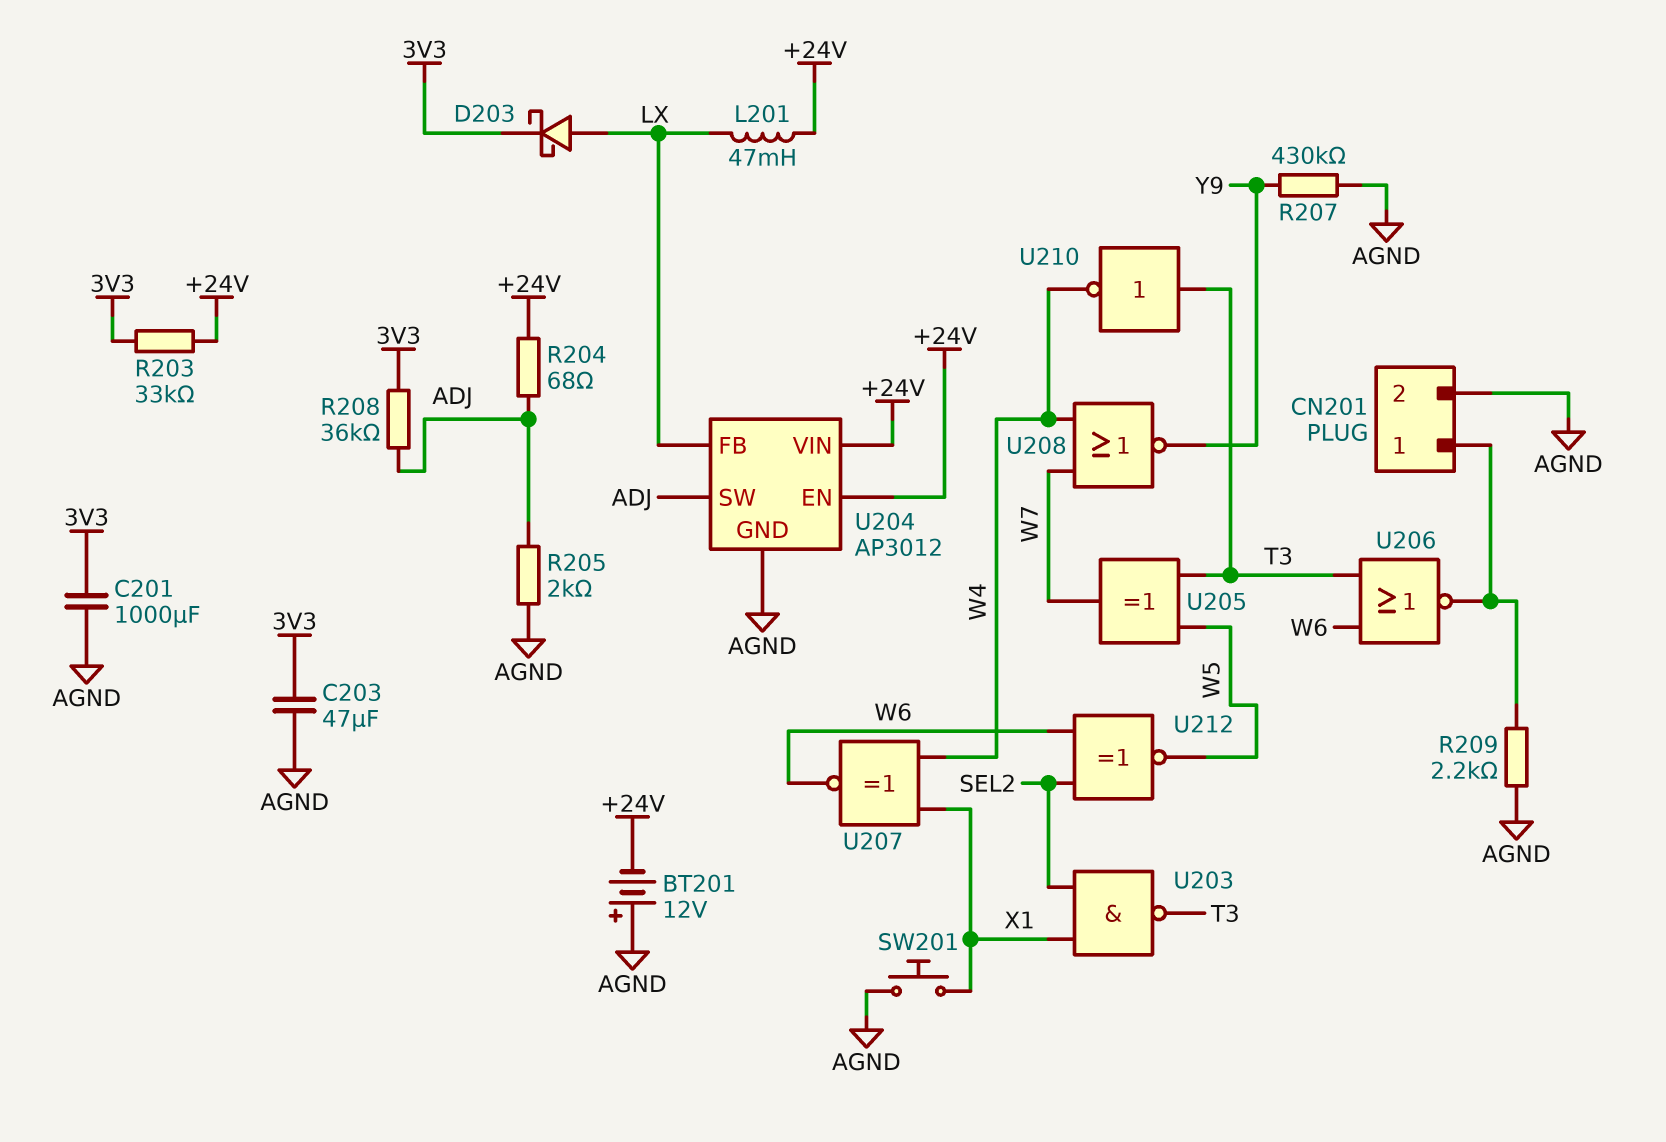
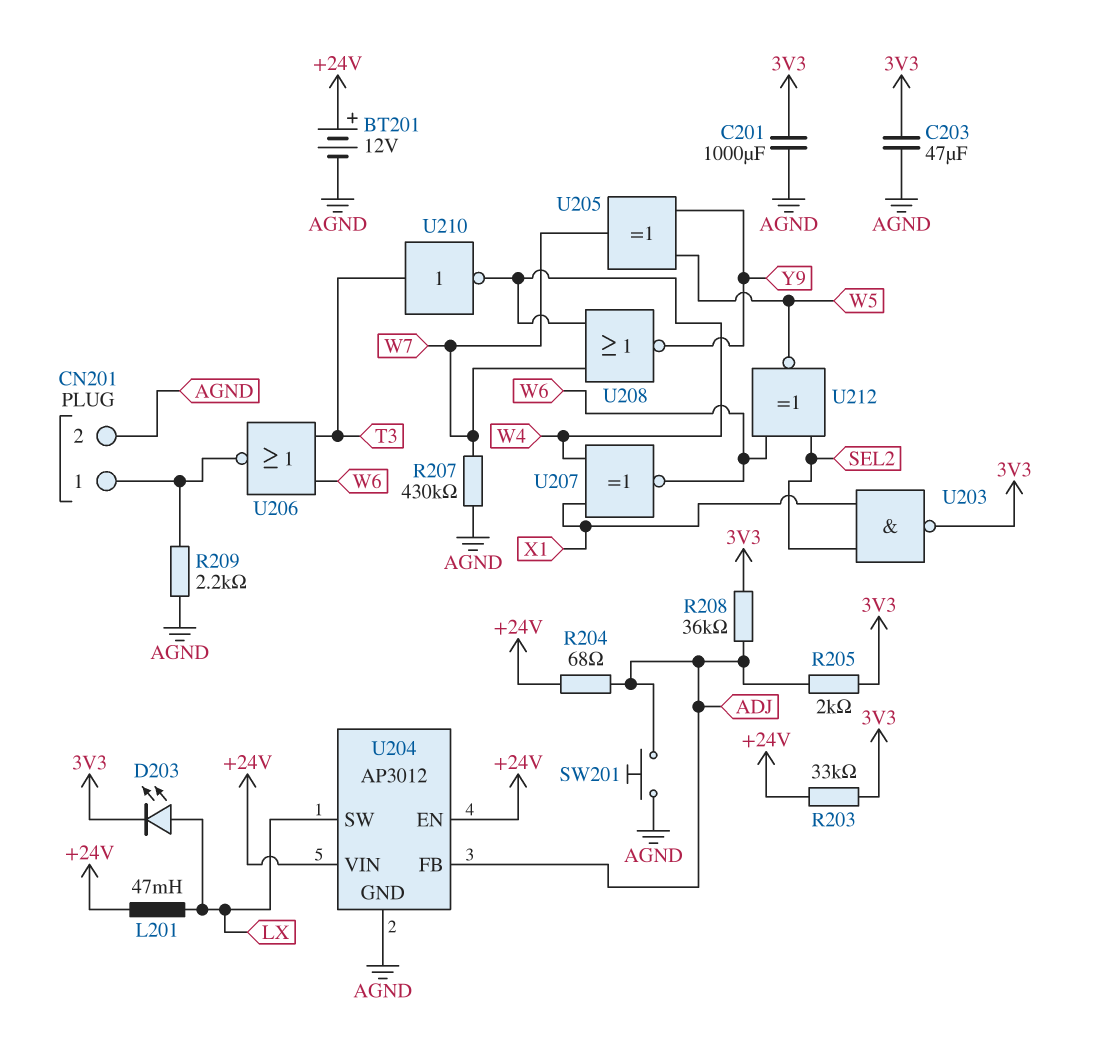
BT201: 12V (plus AGND, minus +24V) -> 12V (plus +24V, minus AGND)
D203: schottky (A LX, K 3V3) -> LED (A LX, K 3V3)
R205: 2k (ADJ, AGND) -> 2k (3V3, ADJ)
R207: 430k (AGND, Y9) -> 430k (AGND, W7)
SW201: button (AGND, X1) -> button (ADJ, AGND)
U203: NAND (in SEL2, in X1, out T3) -> NAND (in SEL2, in X1, out 3V3)
U204 pin FB: LX -> ADJ
U204 pin SW: ADJ -> LX
U205: XOR (in T3, in W5, out W7) -> XOR (in W5, in Y9, out W7)

